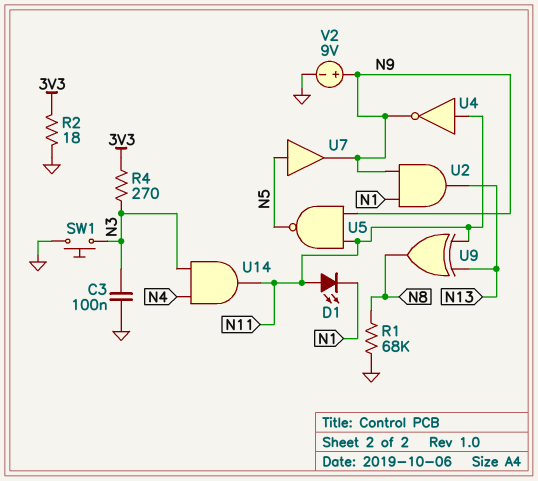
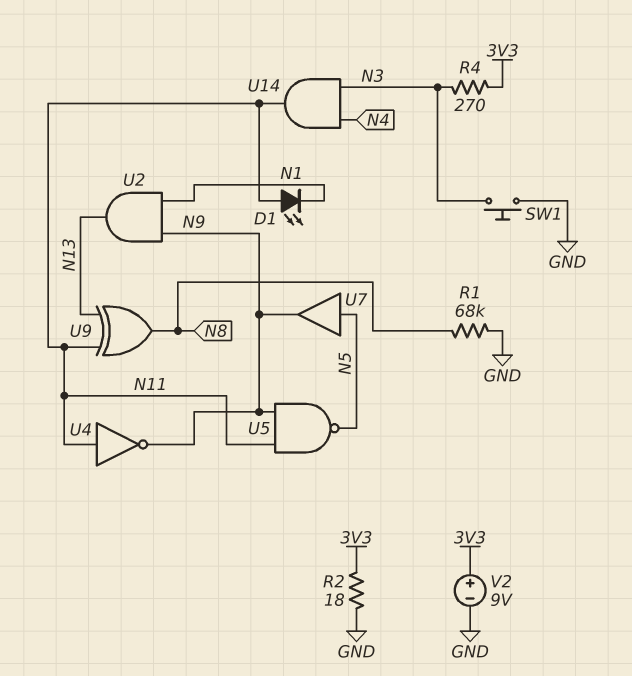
C3: 100nF (GND, N3) -> none
V2: 9V (plus N9, minus GND) -> 9V (plus 3V3, minus GND)

